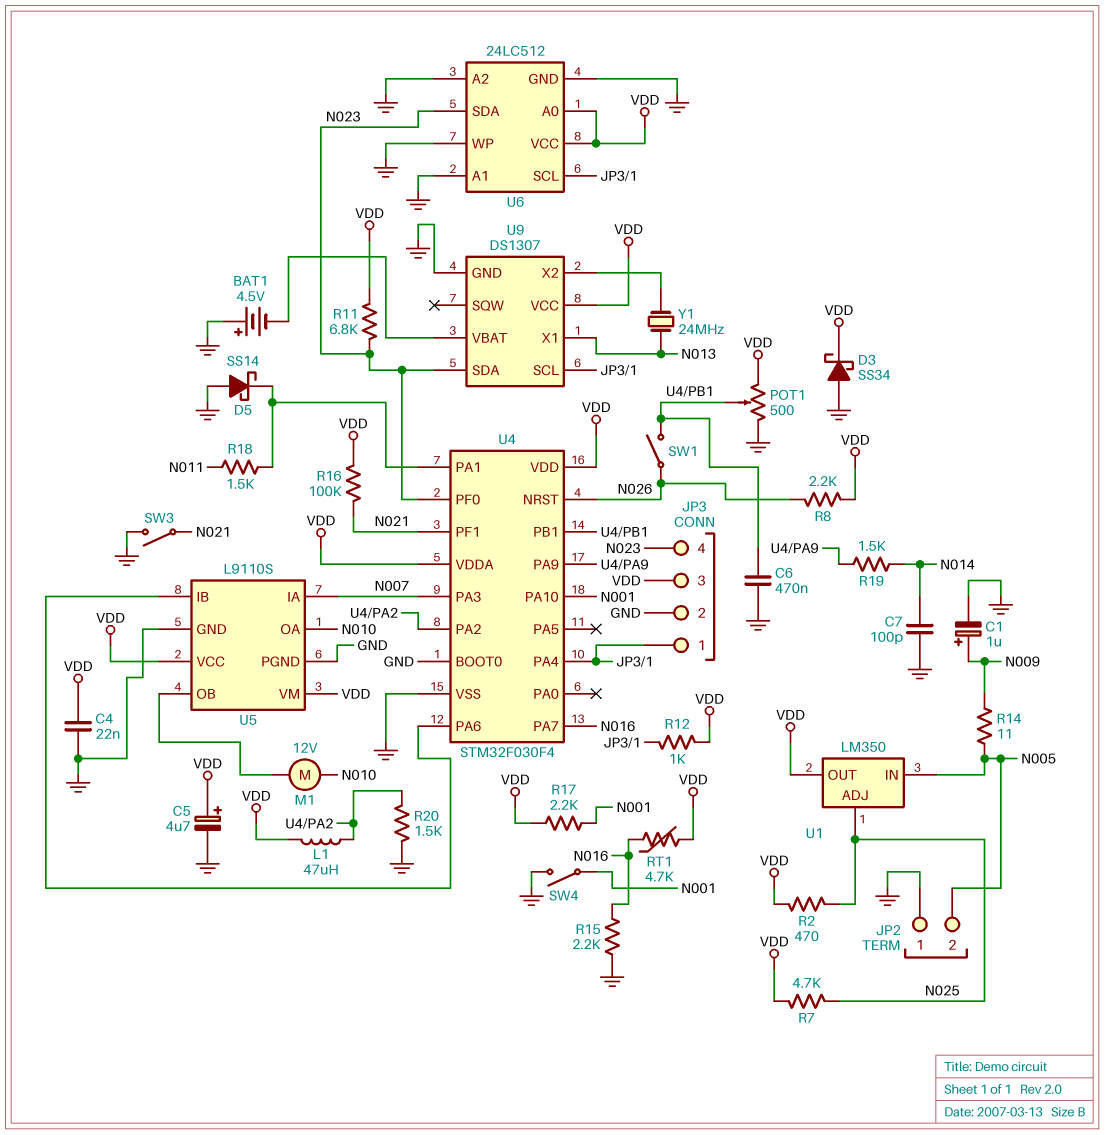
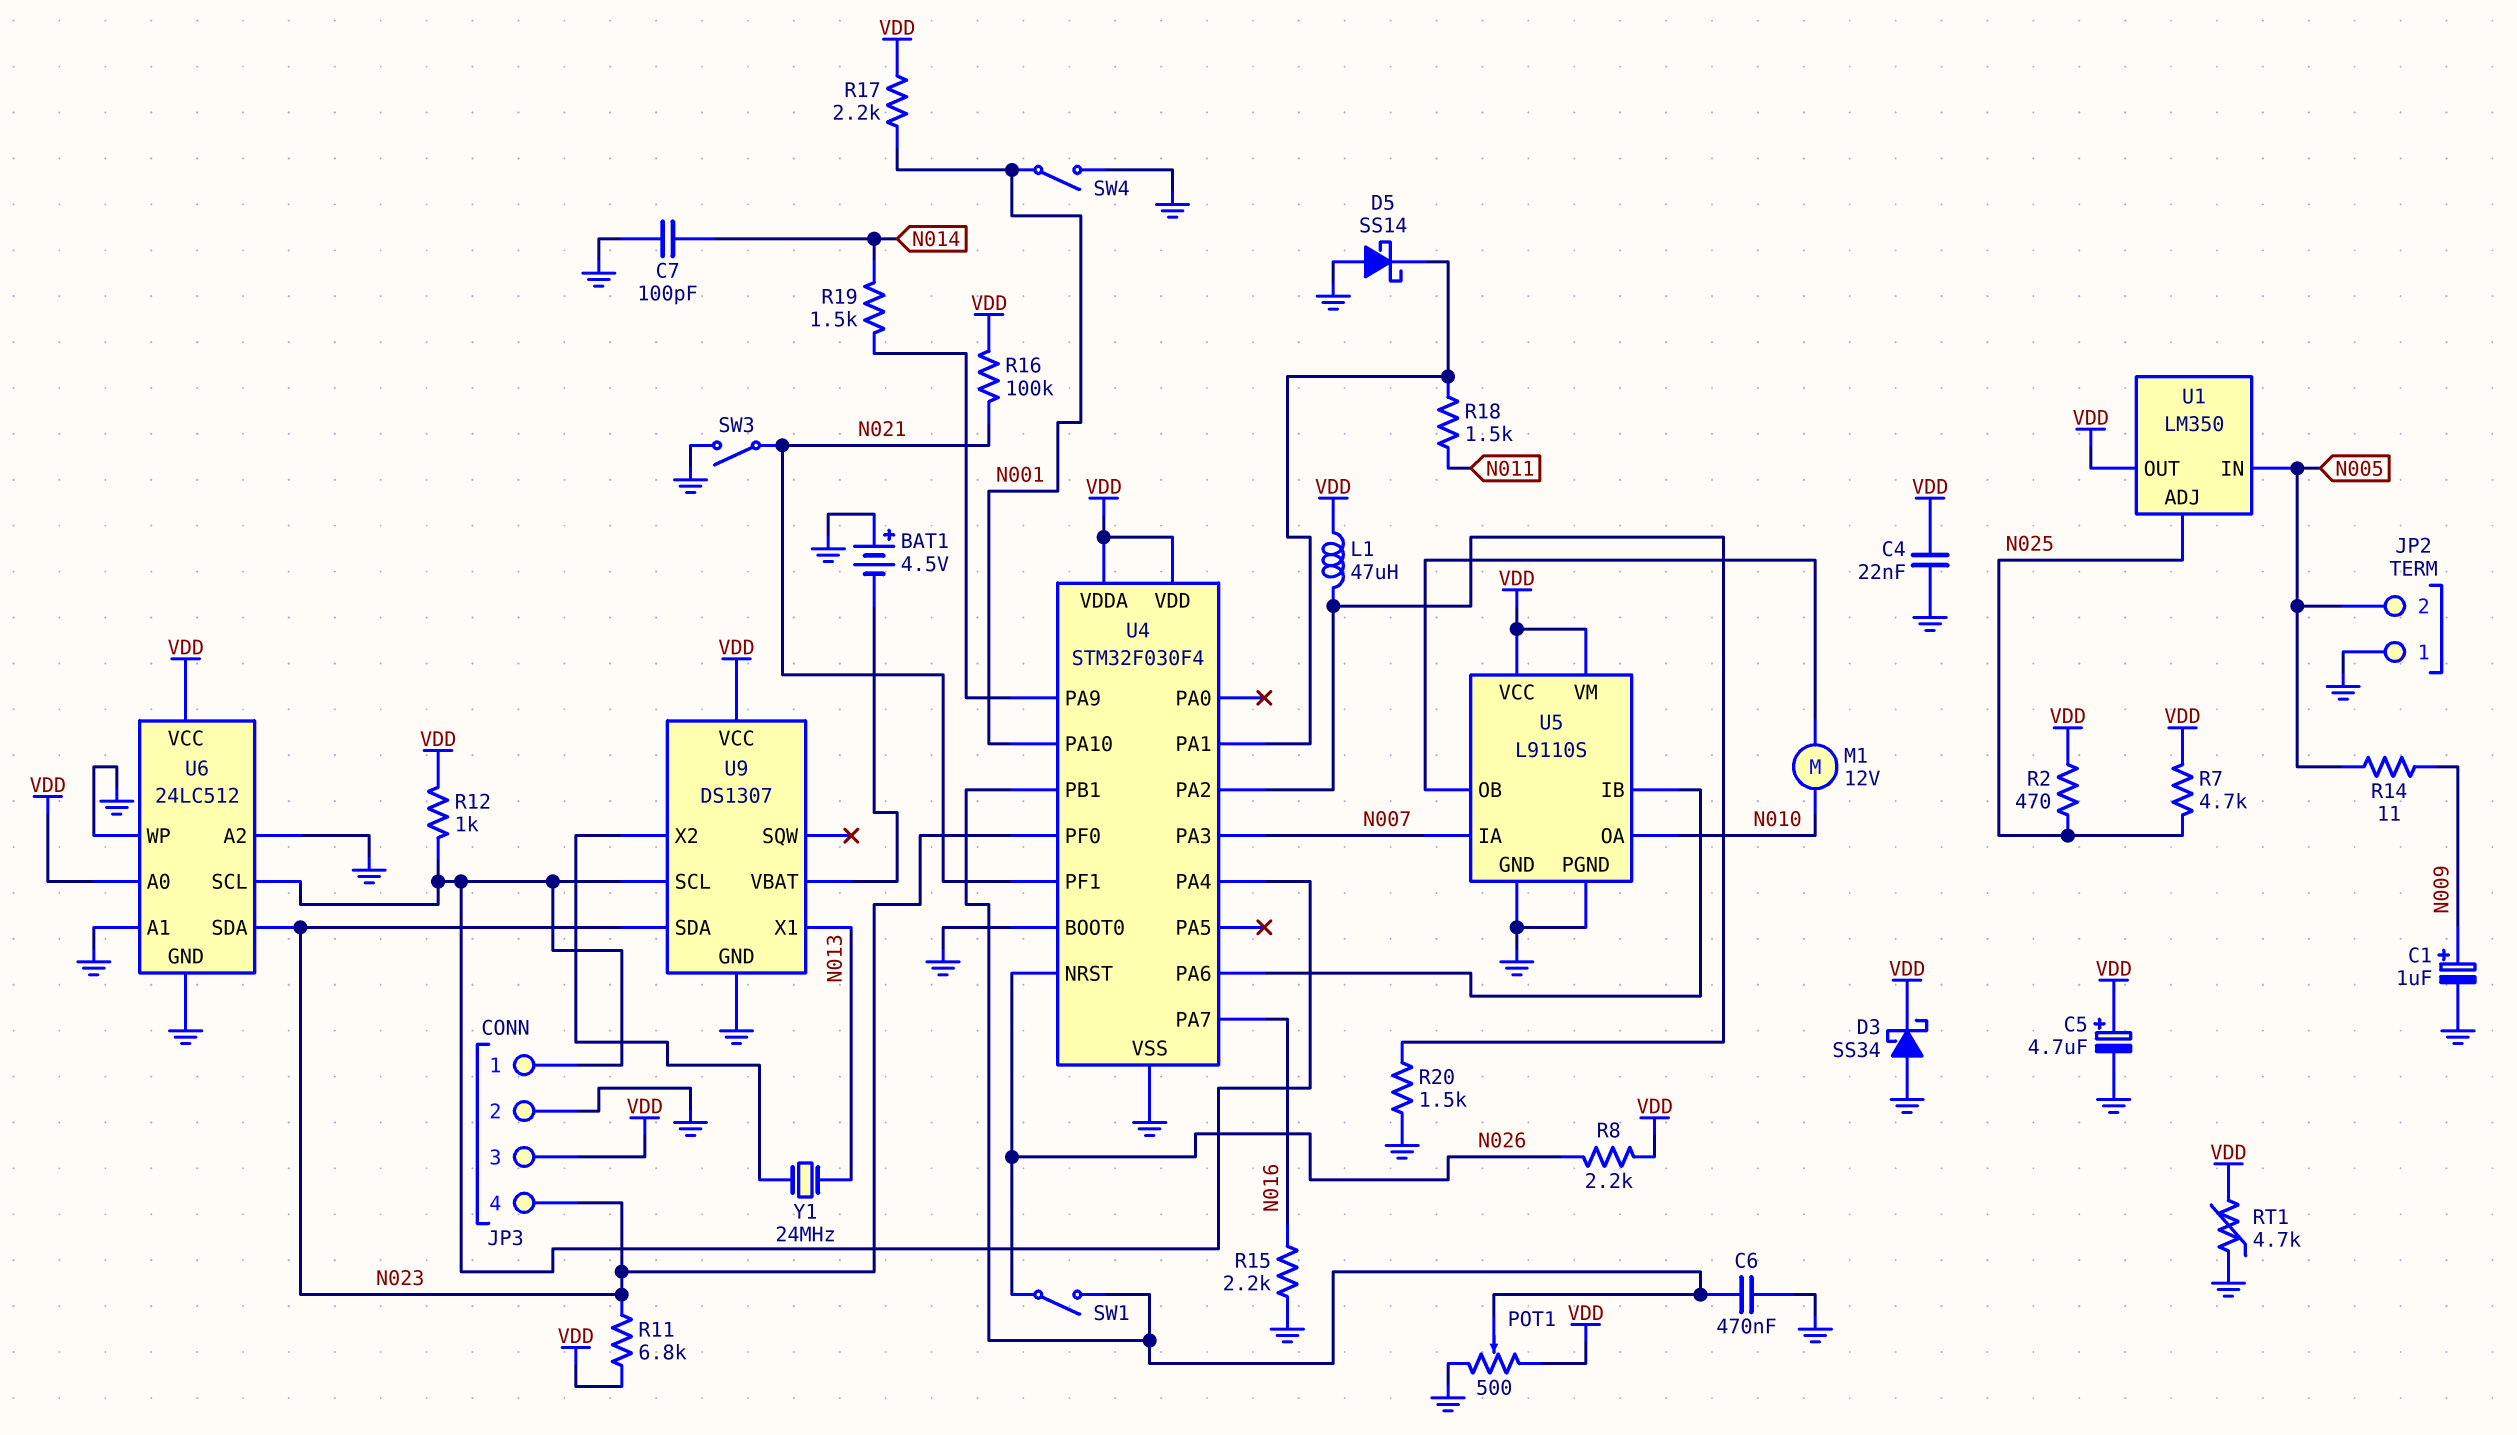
RT1: 4.7k (N016, VDD) -> 4.7k (GND, VDD)

